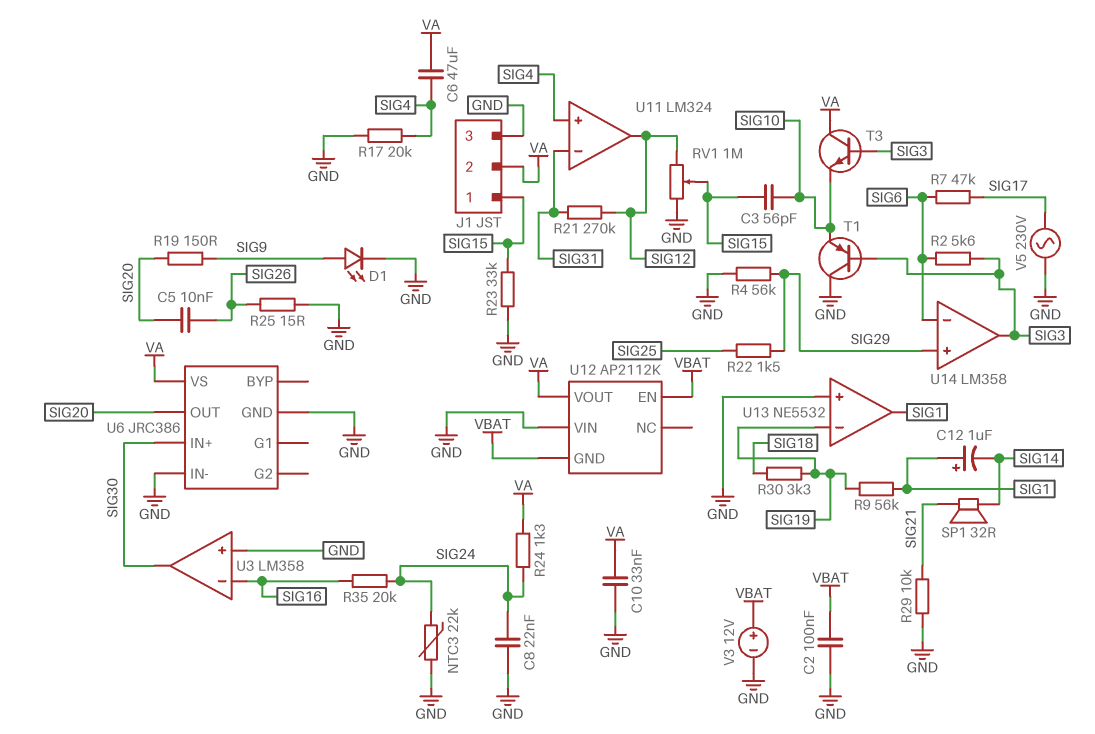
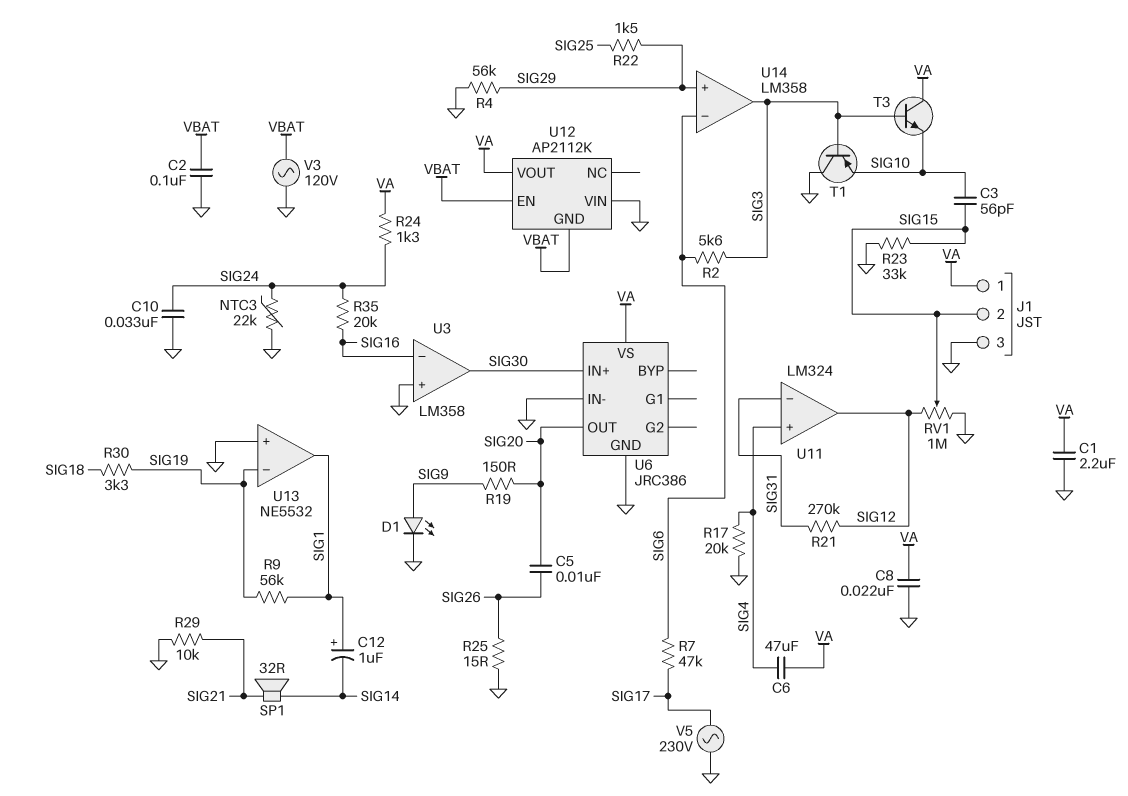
C1: none -> 2.2uF (GND, VA)
C8: 22nF (GND, SIG24) -> 22nF (GND, VA)
C10: 33nF (GND, VA) -> 33nF (GND, SIG24)
J1 pin 1: SIG15 -> VA
J1 pin 2: VA -> SIG15
V3: 12V (plus VBAT, minus GND) -> AC 120V (GND, VBAT)

